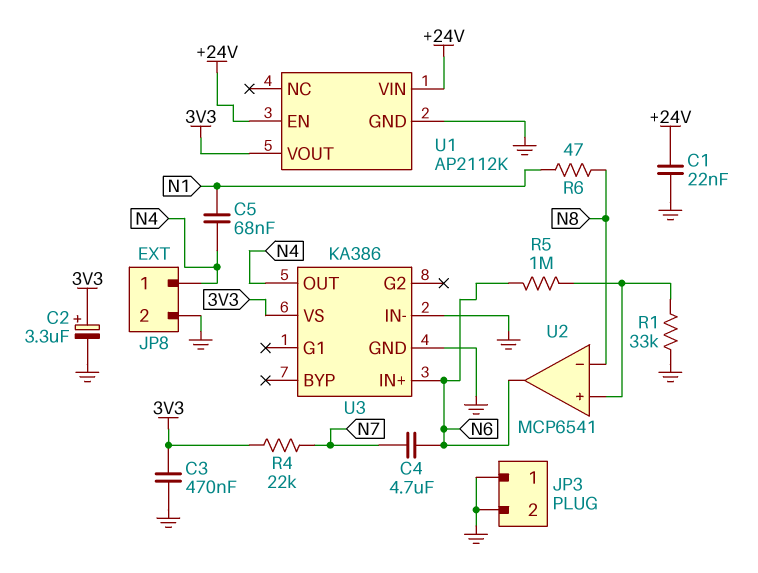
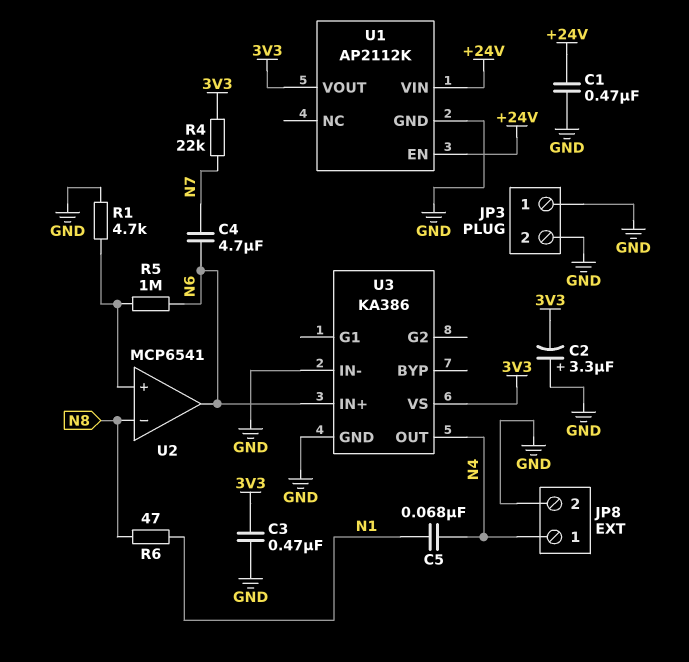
C1: 22nF (+24V, GND) -> 470nF (+24V, GND)
C2: 3.3uF (plus 3V3, minus GND) -> 3.3uF (plus GND, minus 3V3)
R1: 33k (GND, U2/in+) -> 4.7k (GND, U2/in+)

